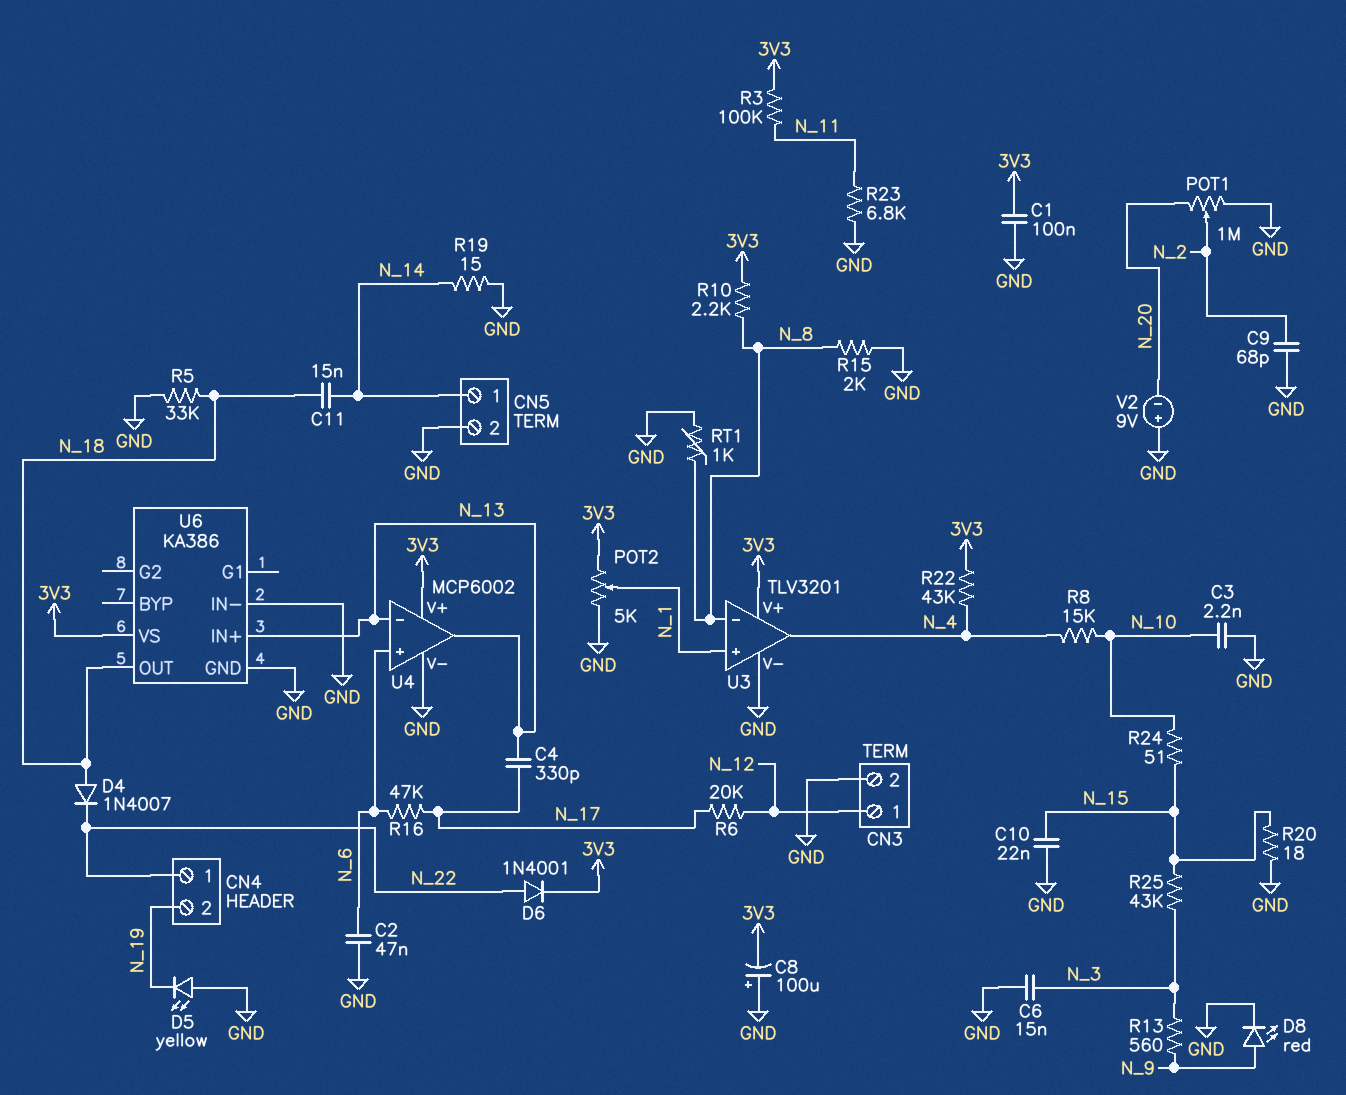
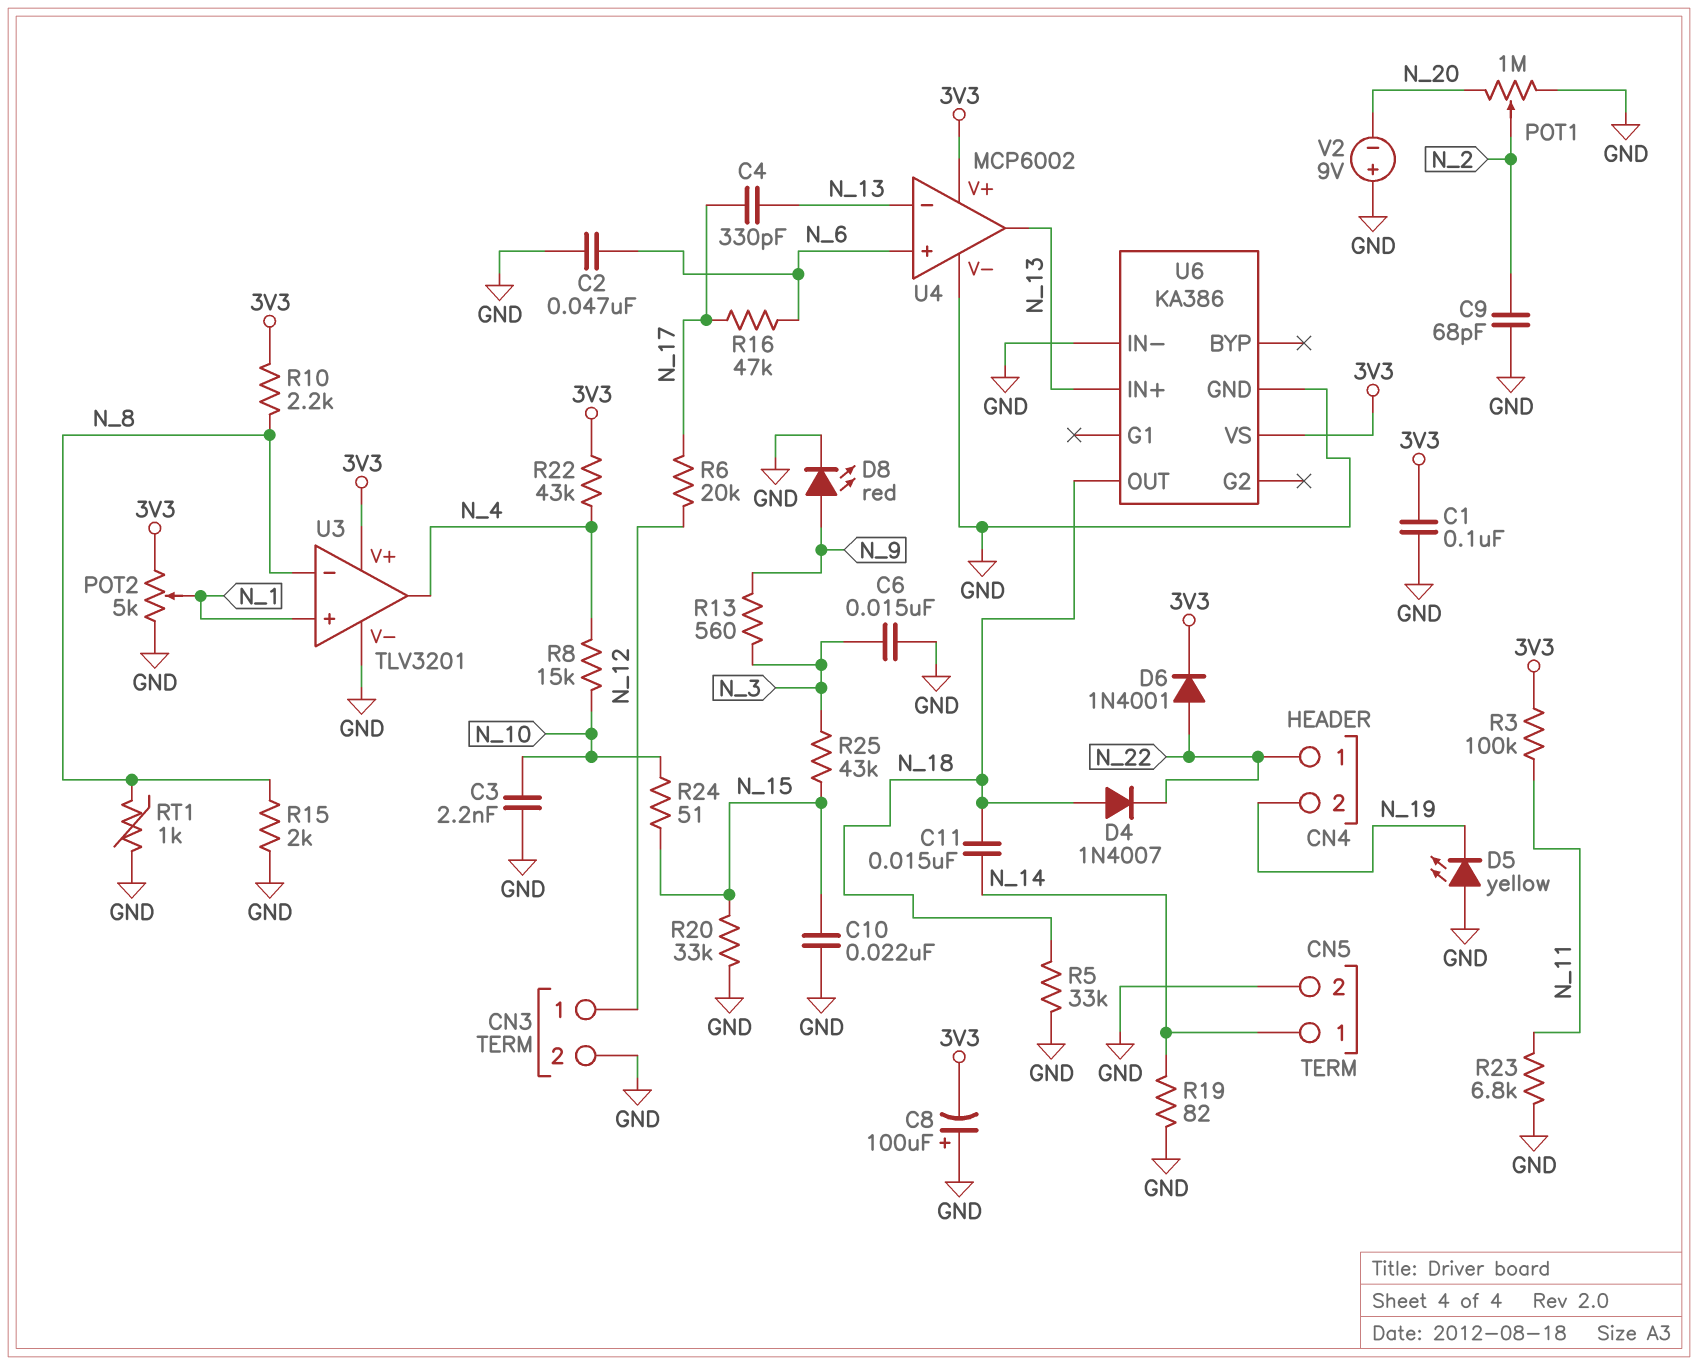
R19: 15 (GND, N_14) -> 82 (GND, N_14)
R20: 18 (GND, N_15) -> 33k (GND, N_15)

